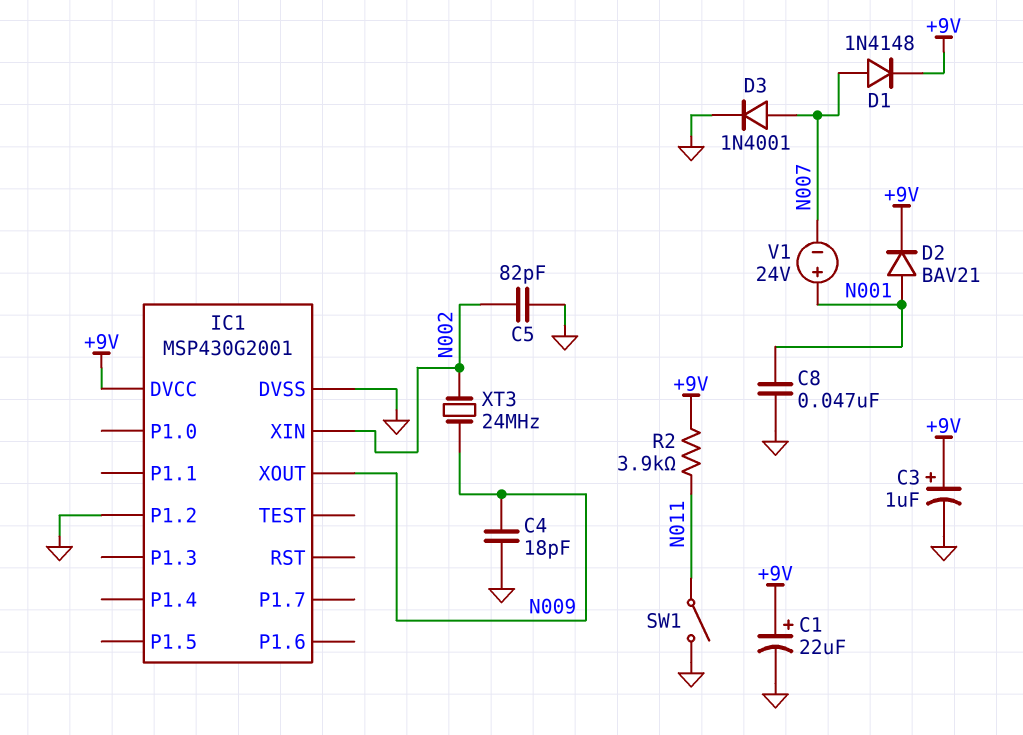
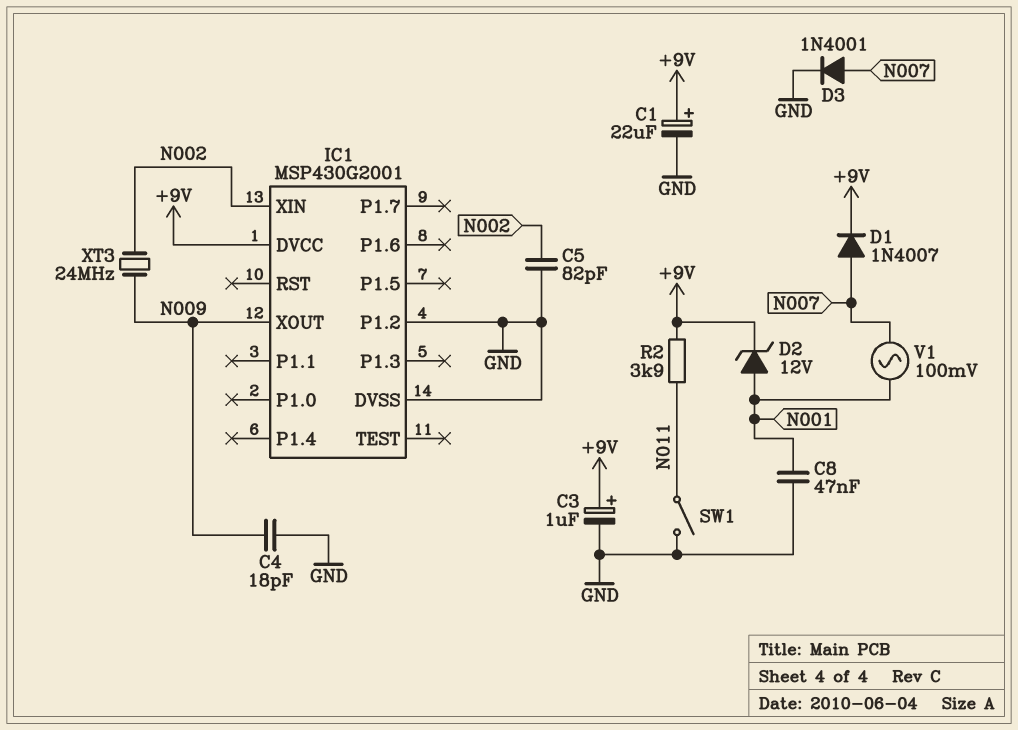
D1: diode 1N4148 (A N007, K +9V) -> diode 1N4007 (A N007, K +9V)
D2: diode BAV21 (A N001, K +9V) -> zener 12V (A N001, K +9V)
V1: 24V (plus N001, minus N007) -> AC 100mV (N001, N007)

